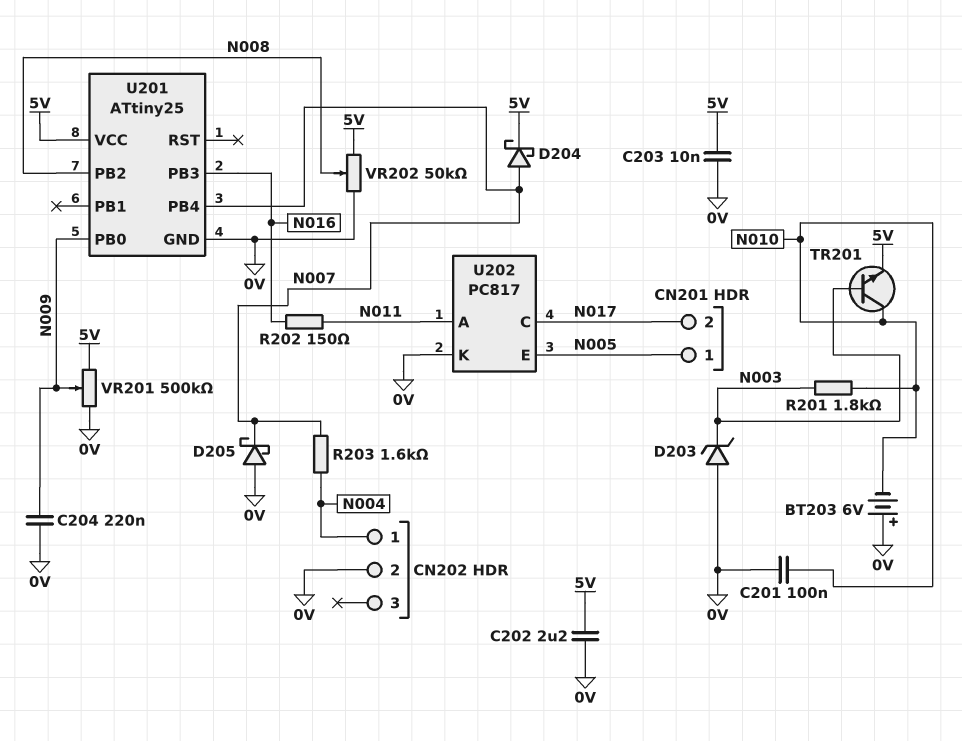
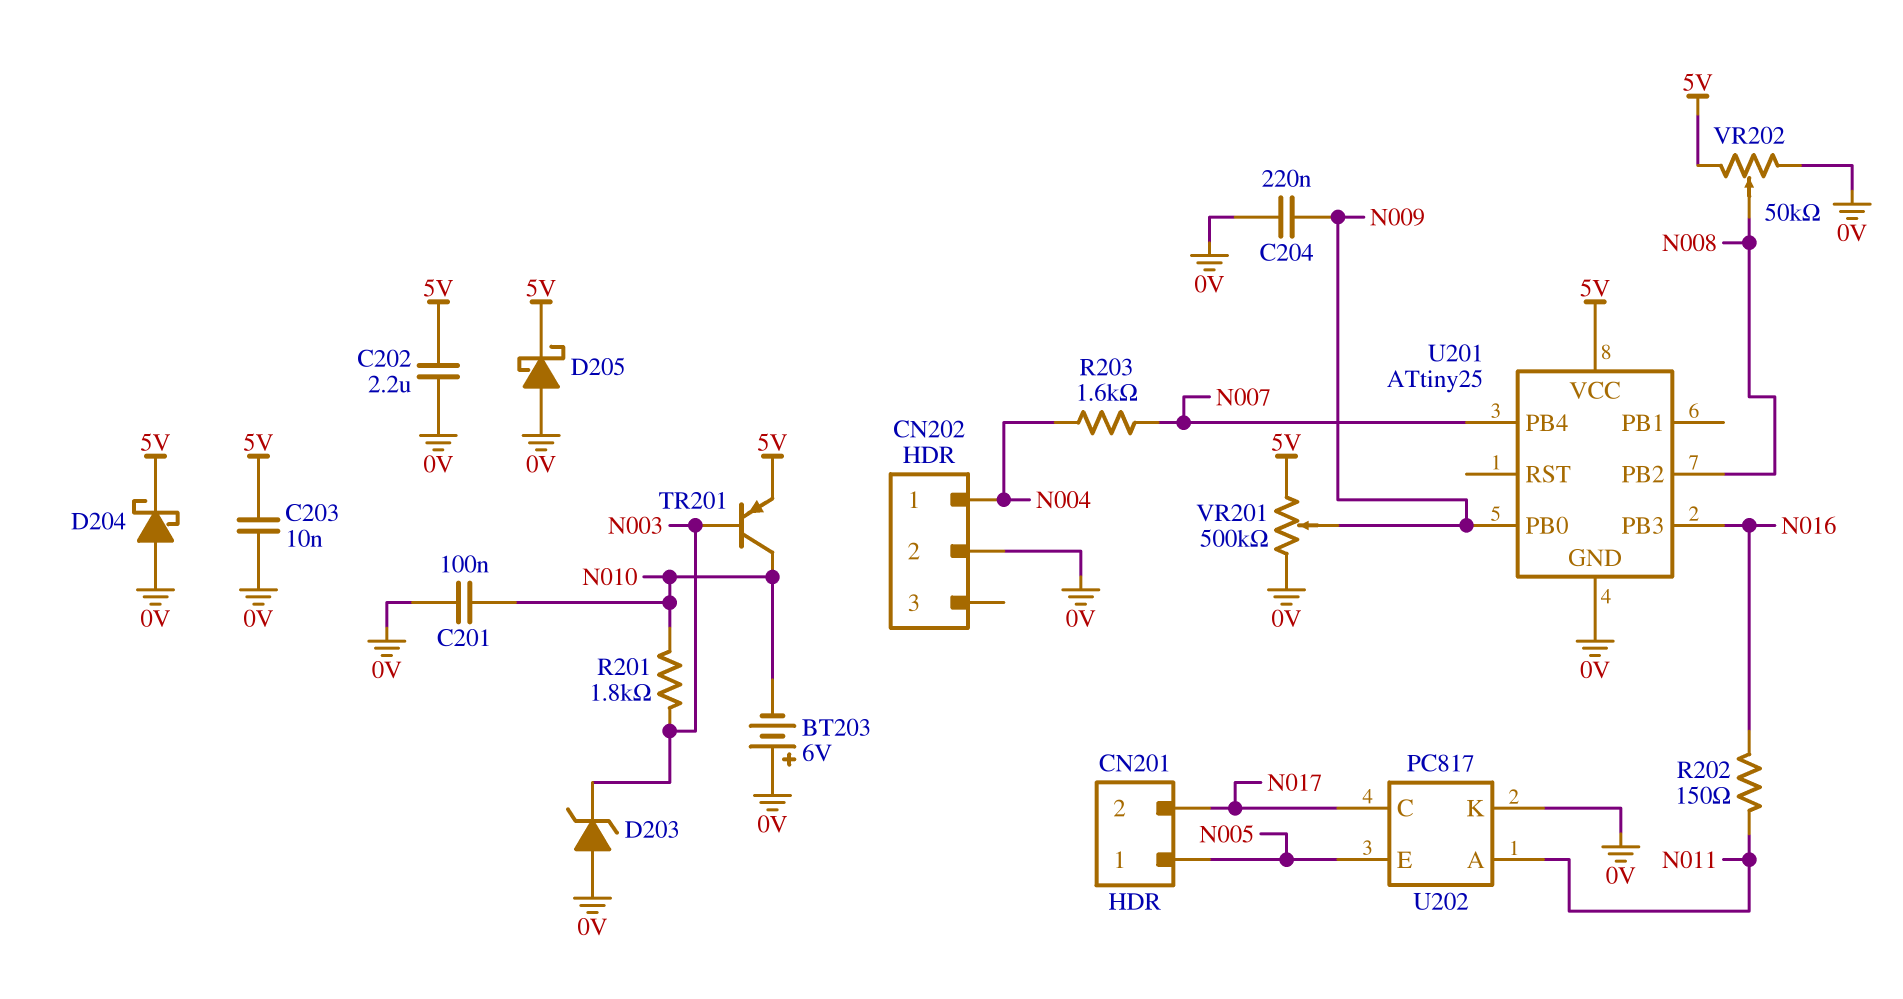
D204: schottky (A N007, K 5V) -> schottky (A 0V, K 5V)
D205: schottky (A 0V, K N007) -> schottky (A 0V, K 5V)
TR201: NPN (B N003, C N010, E 5V) -> PNP (B N003, C N010, E 5V)

